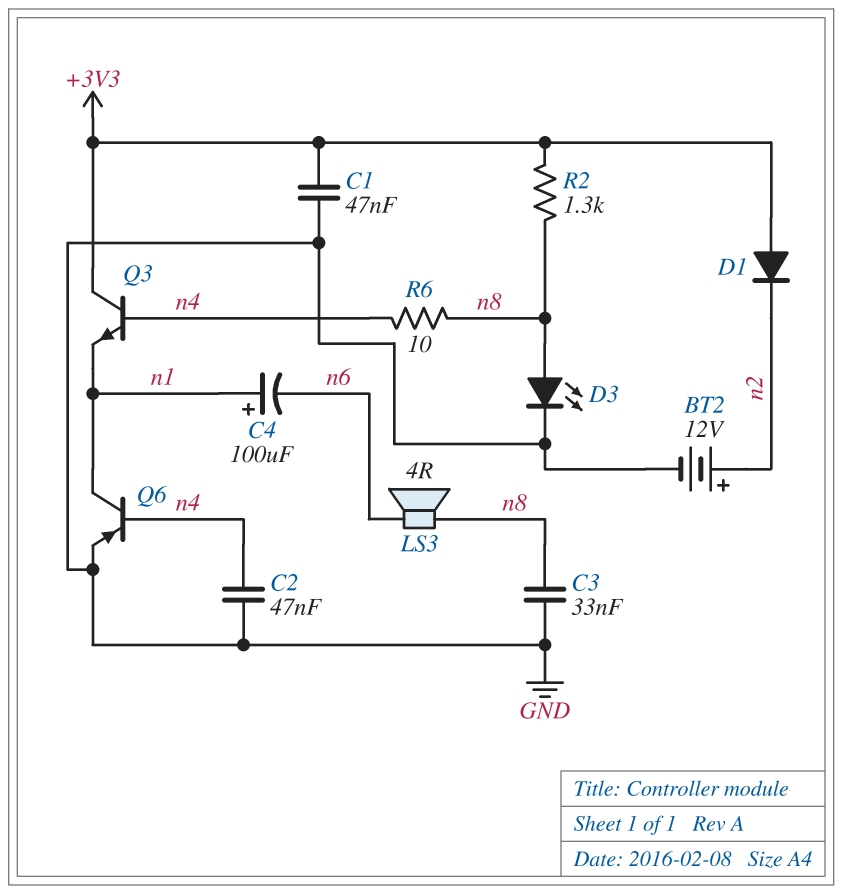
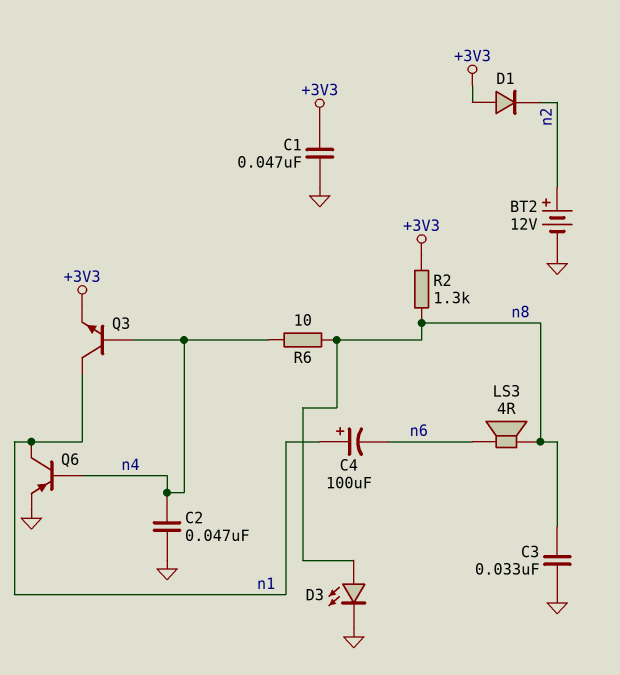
Q3: NPN (B n4, C +3V3, E n1) -> NPN (B n4, C n1, E +3V3)

